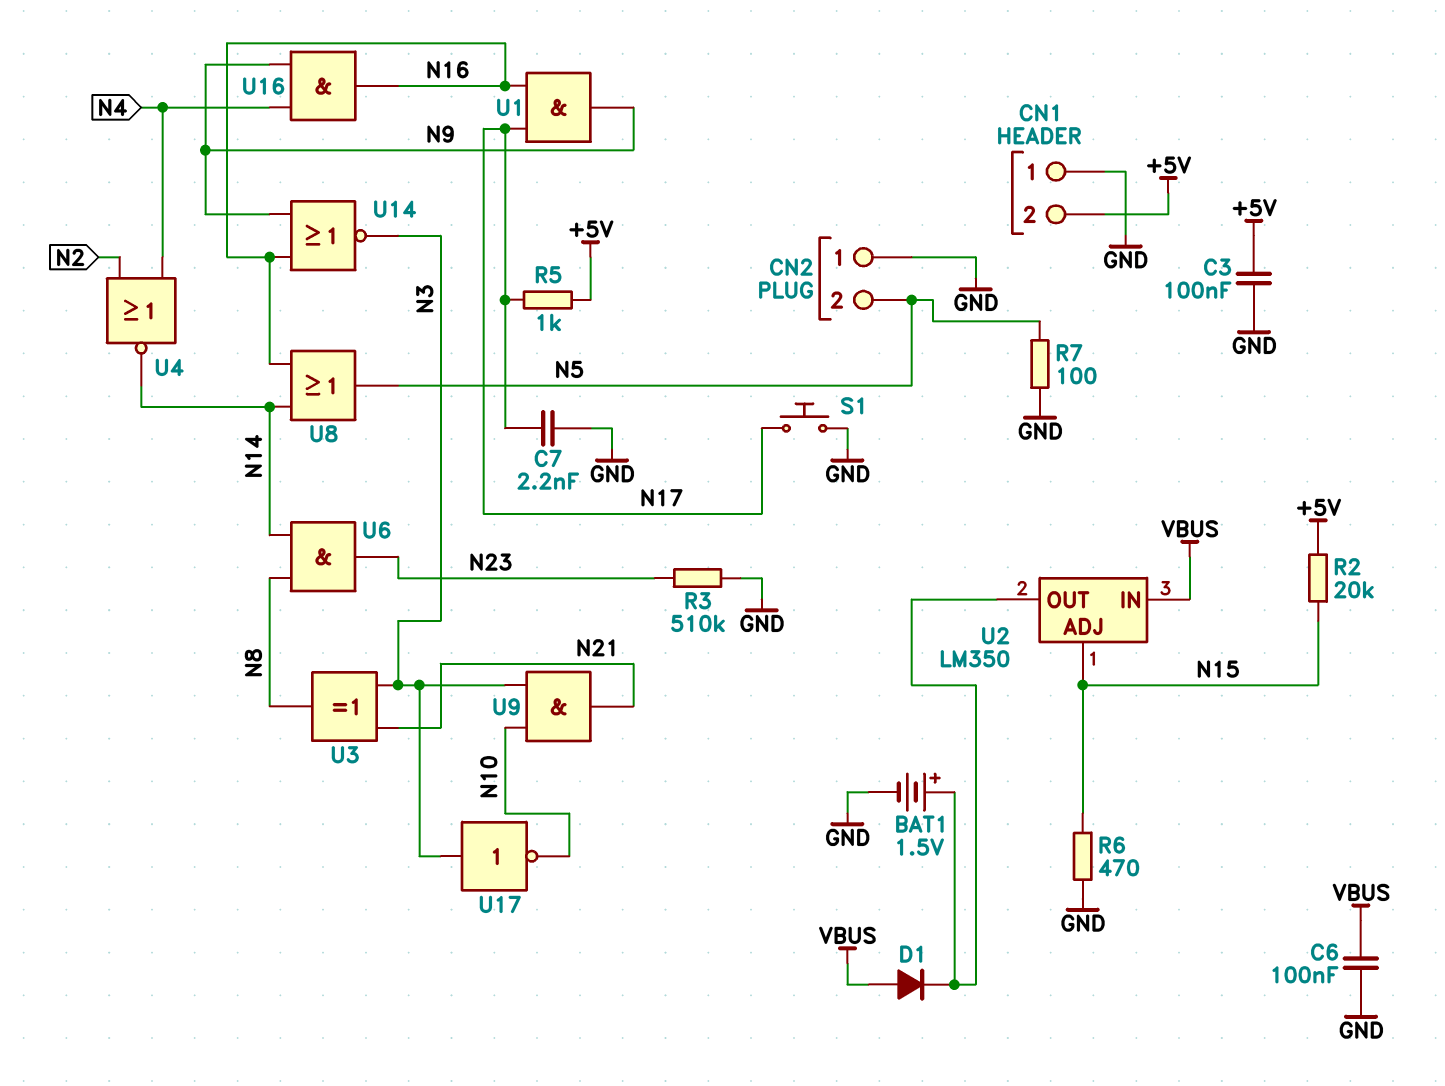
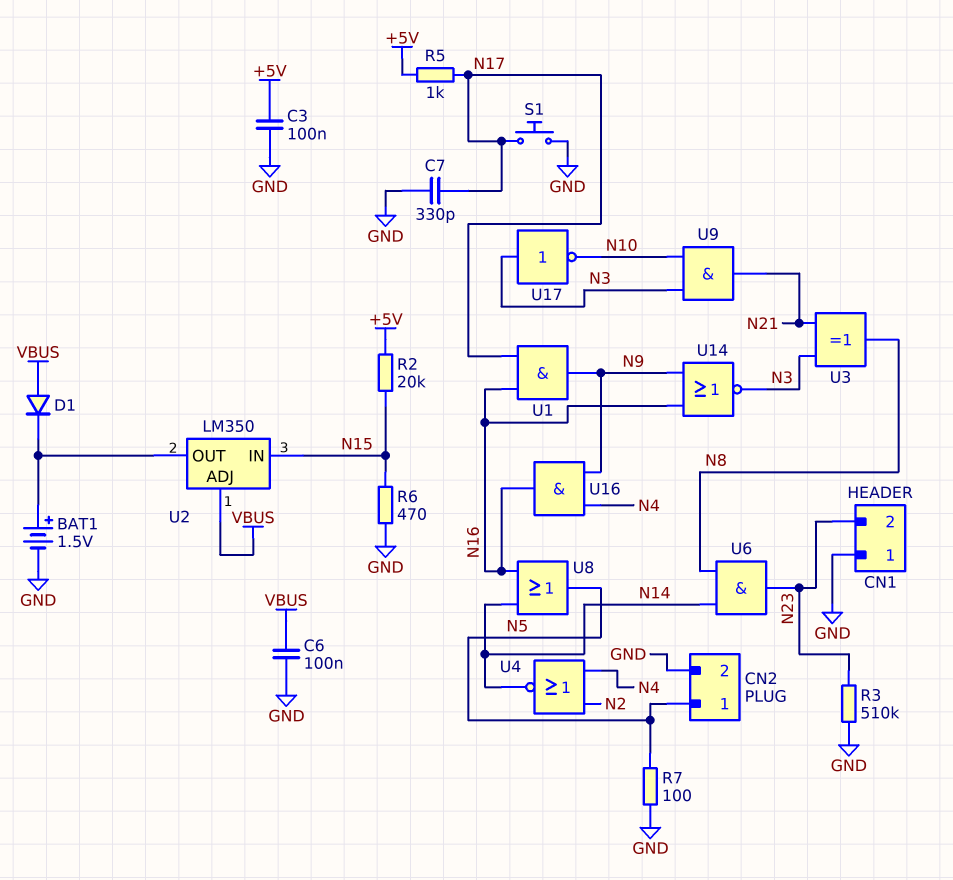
C7: 2.2nF (GND, N17) -> 330pF (GND, N17)
CN1 pin 2: +5V -> N23
CN2 pin 1: GND -> N5
CN2 pin 2: N5 -> GND
U2 pin ADJ: N15 -> VBUS
U2 pin IN: VBUS -> N15

